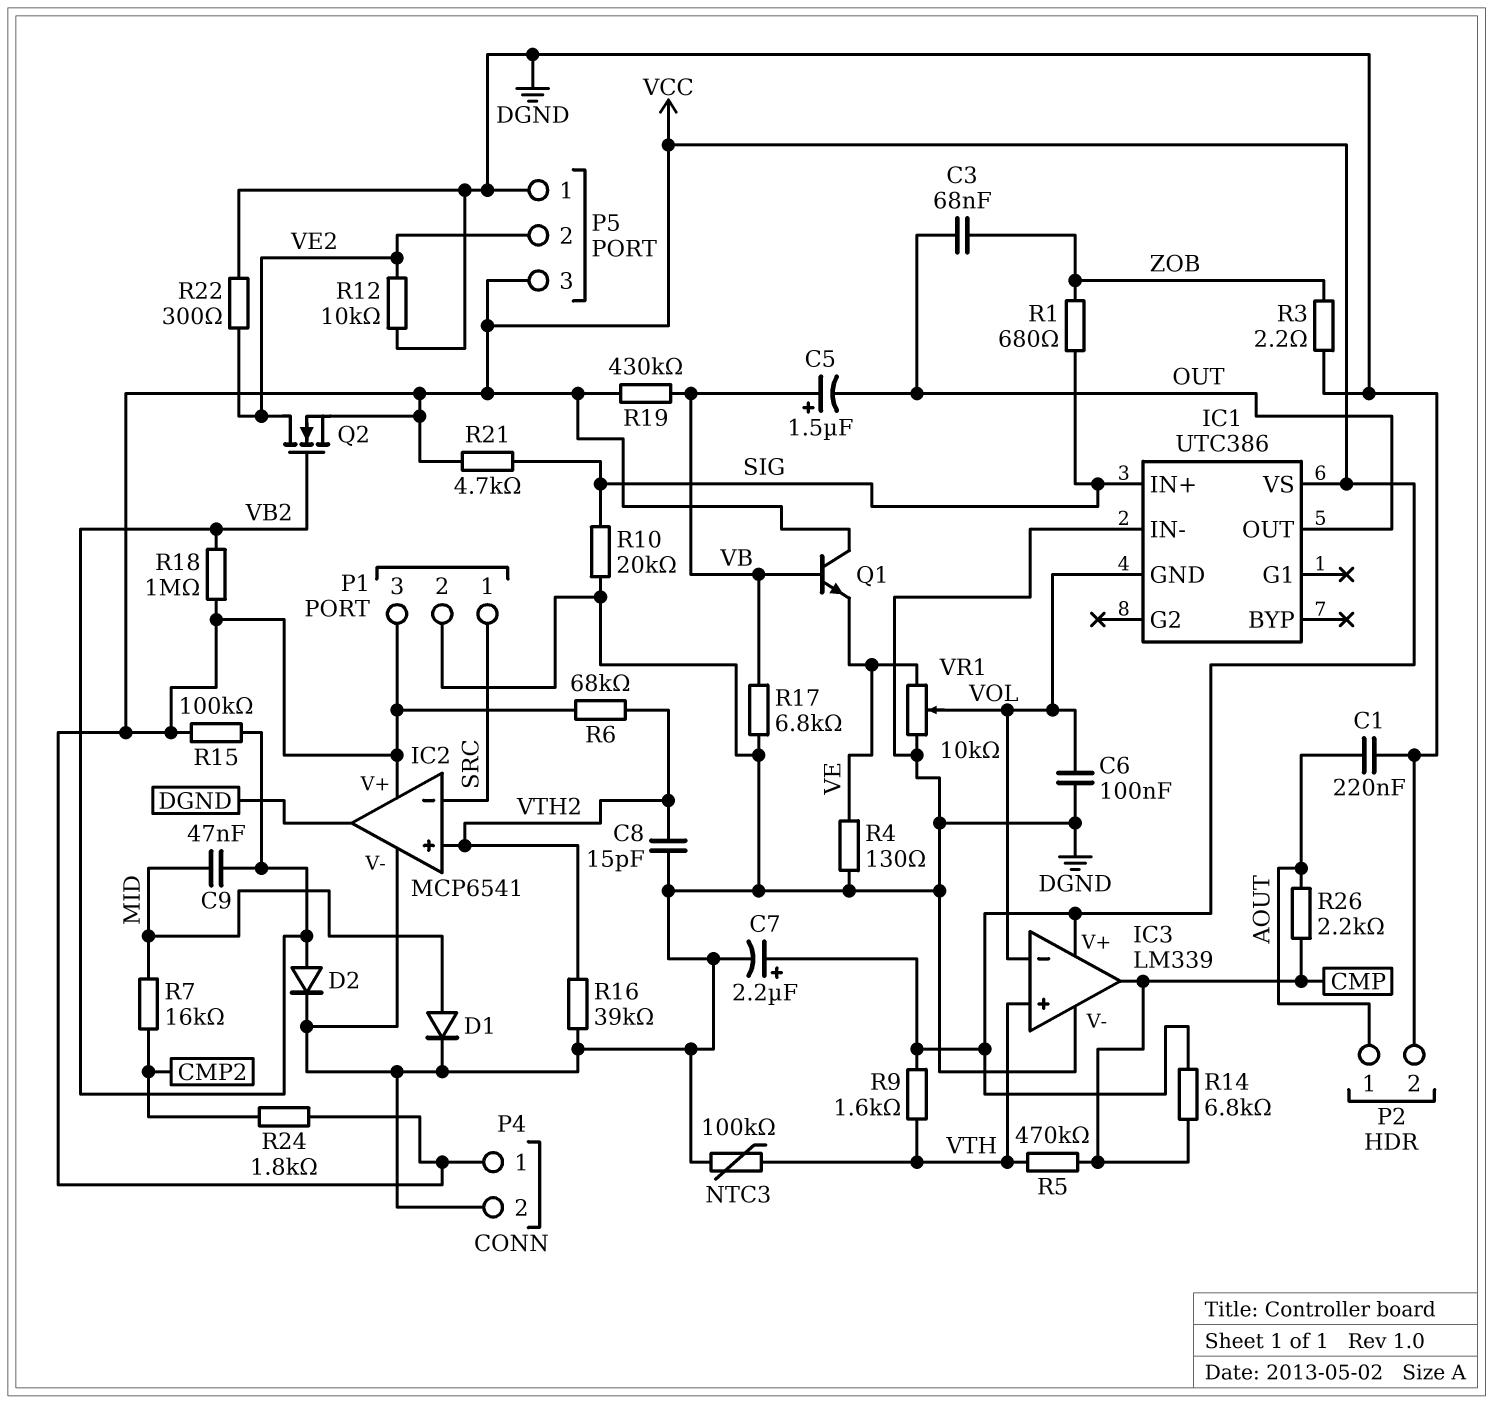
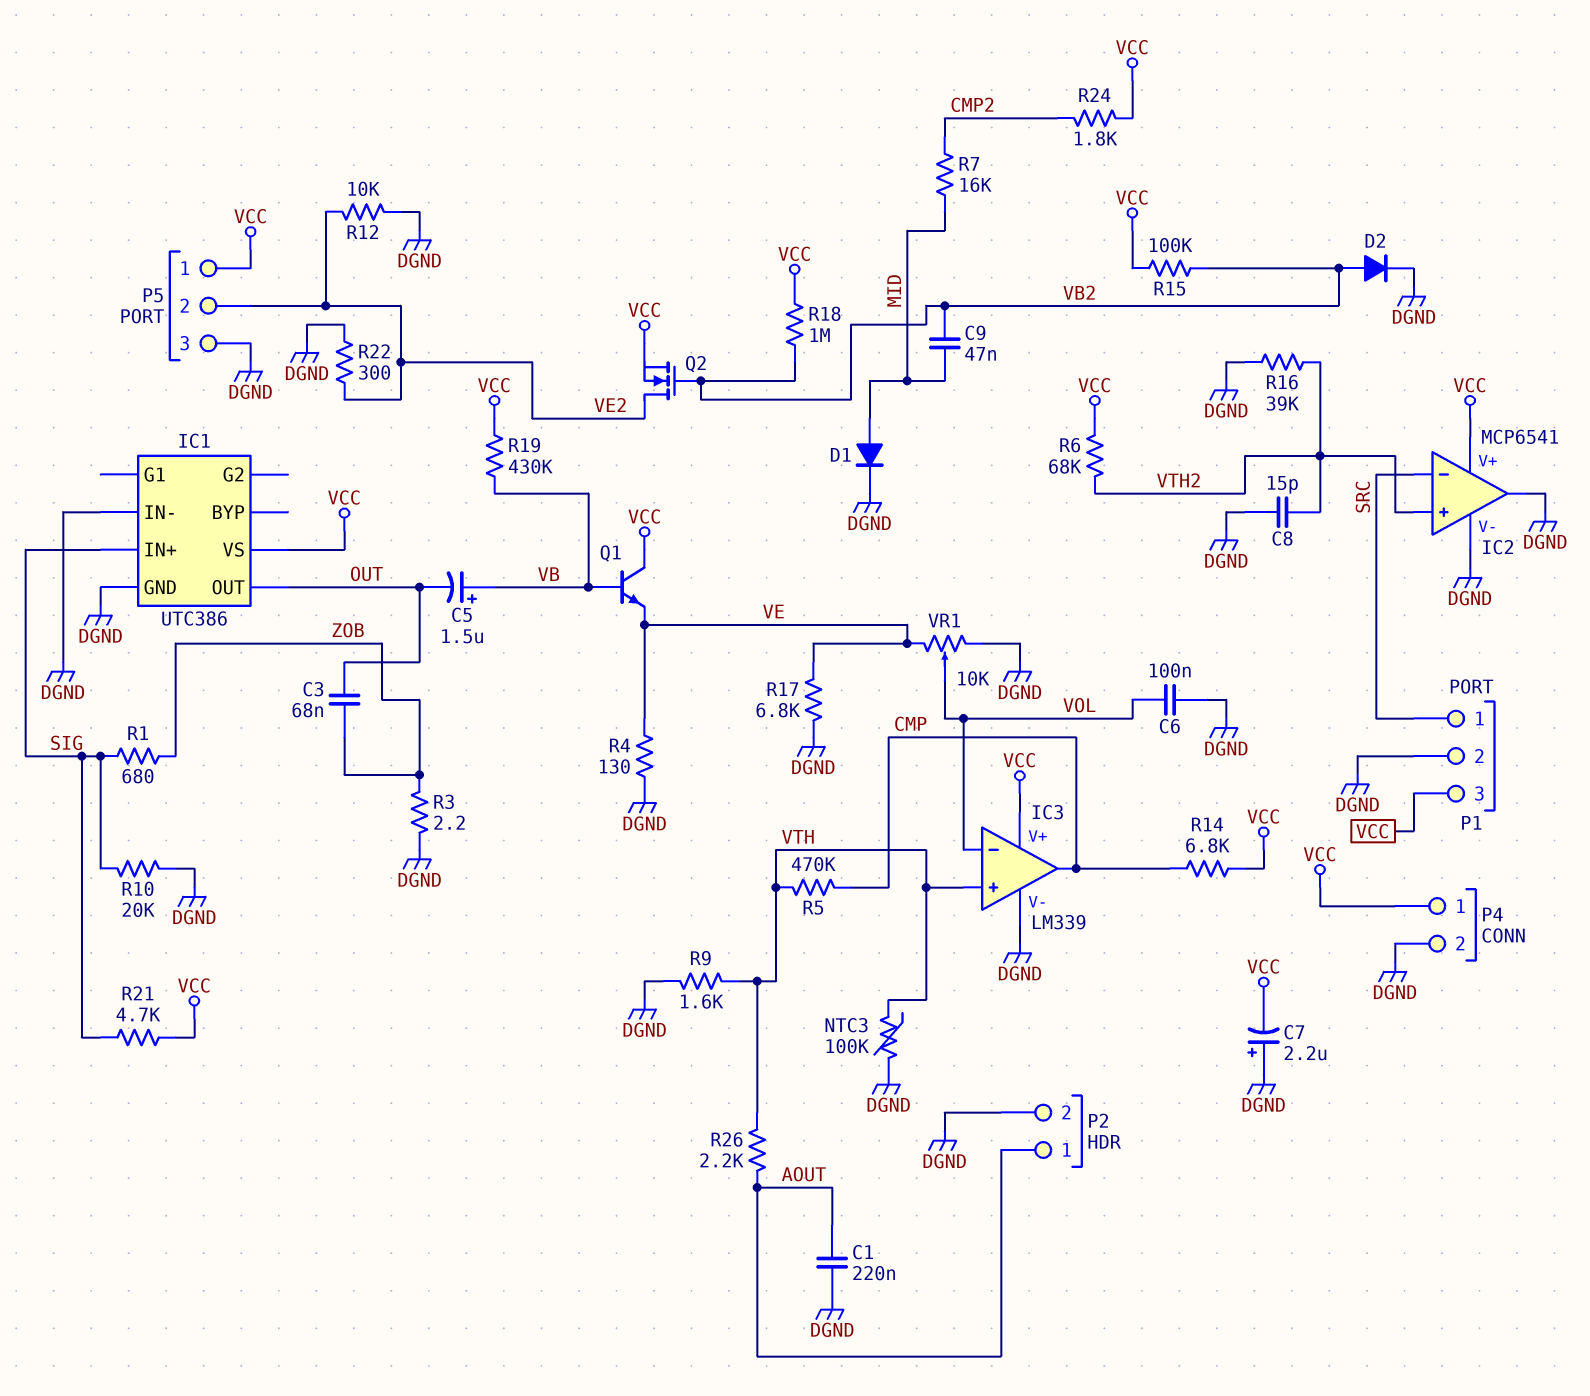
C7: 2.2uF (plus VCC, minus DGND) -> 2.2uF (plus DGND, minus VCC)
IC1 pin GND: VOL -> DGND
P5 pin 1: DGND -> VCC
P5 pin 3: VCC -> DGND
R9: 1.6k (VCC, VTH) -> 1.6k (DGND, VTH)
R17: 6.8k (DGND, VB) -> 6.8k (DGND, VE)
R26: 2.2k (AOUT, CMP) -> 2.2k (AOUT, VTH)

